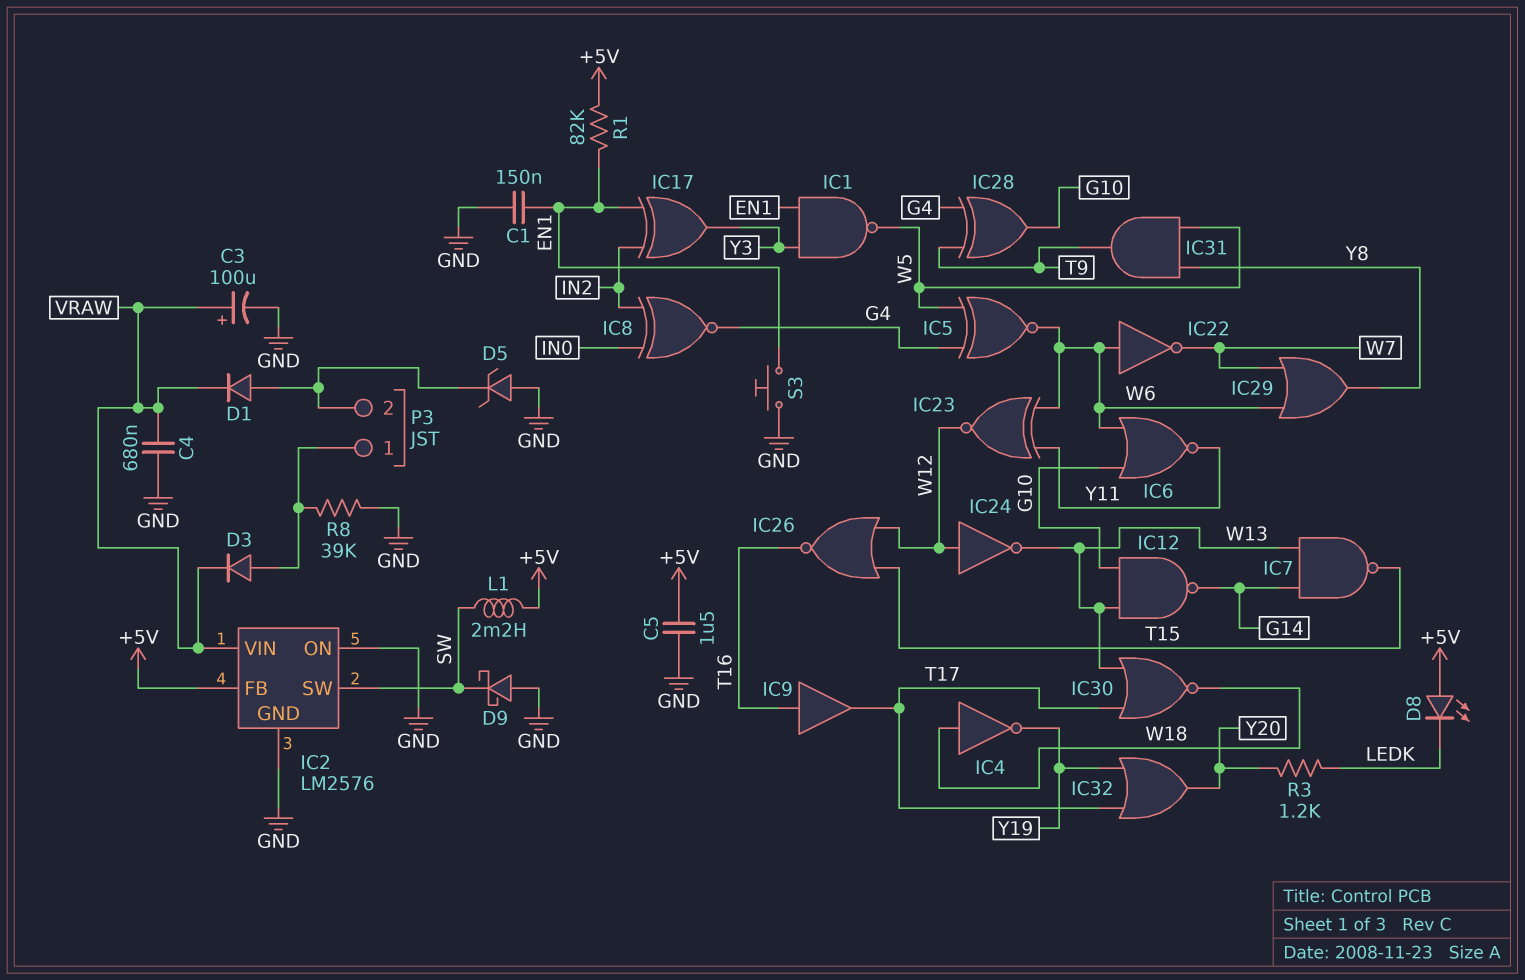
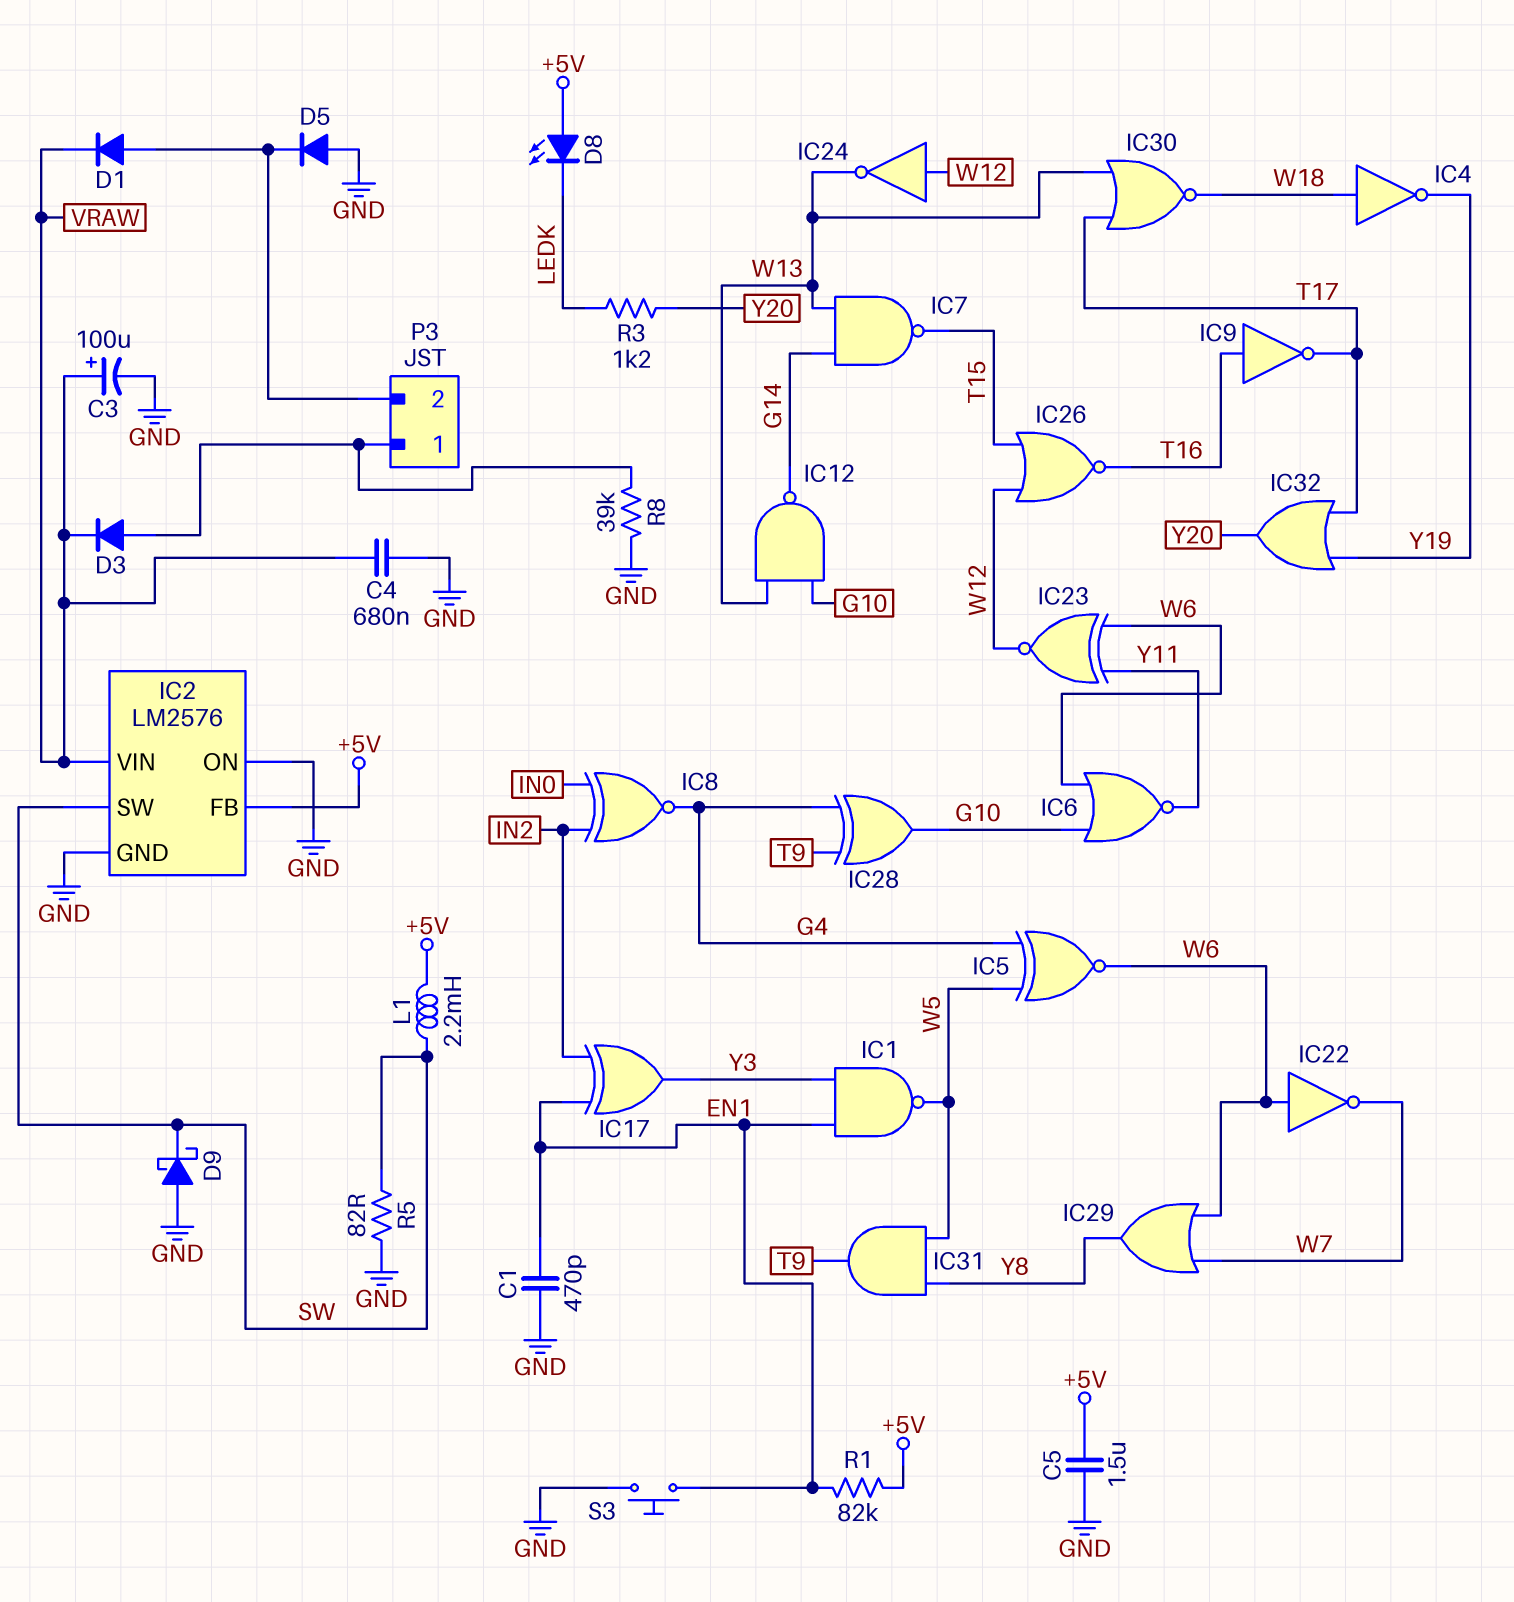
C1: 150nF (EN1, GND) -> 470pF (EN1, GND)
D5: zener (A GND, K P3/2) -> diode (A GND, K P3/2)
IC9: buffer (in T16, out T17) -> NOT (in T16, out T17)
R5: none -> 82 (GND, SW)

